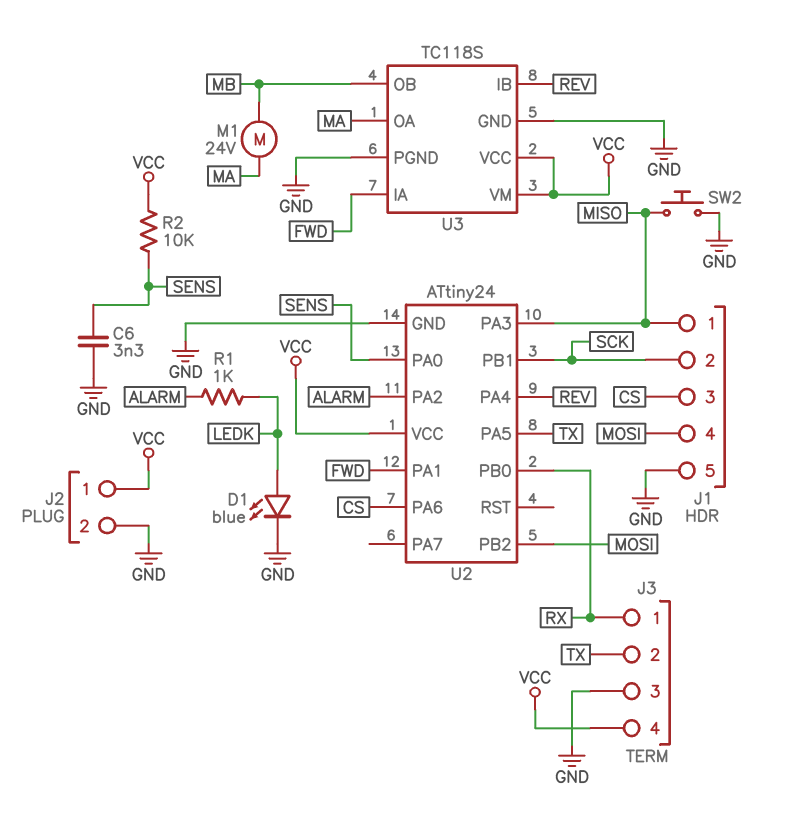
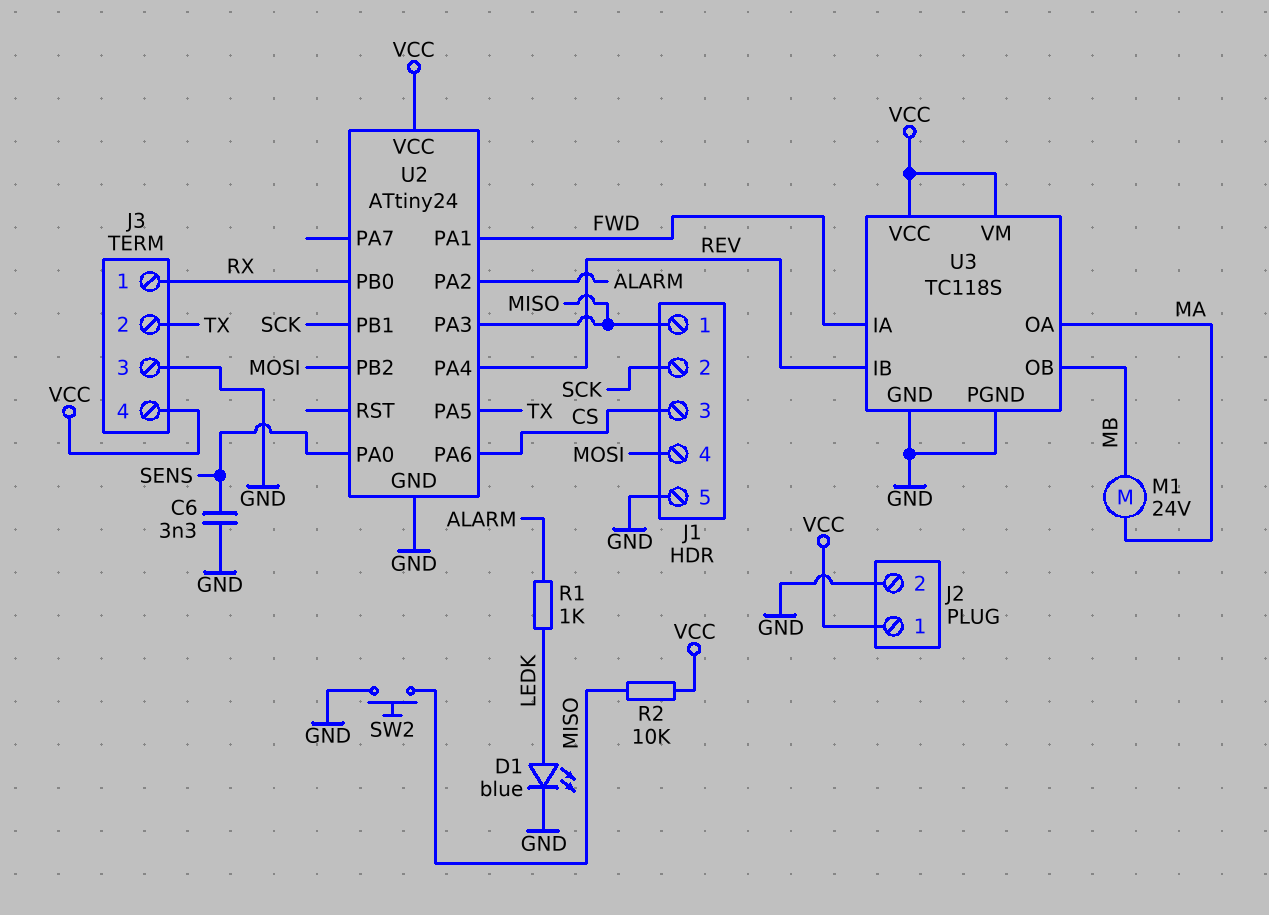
R2: 10k (SENS, VCC) -> 10k (MISO, VCC)

